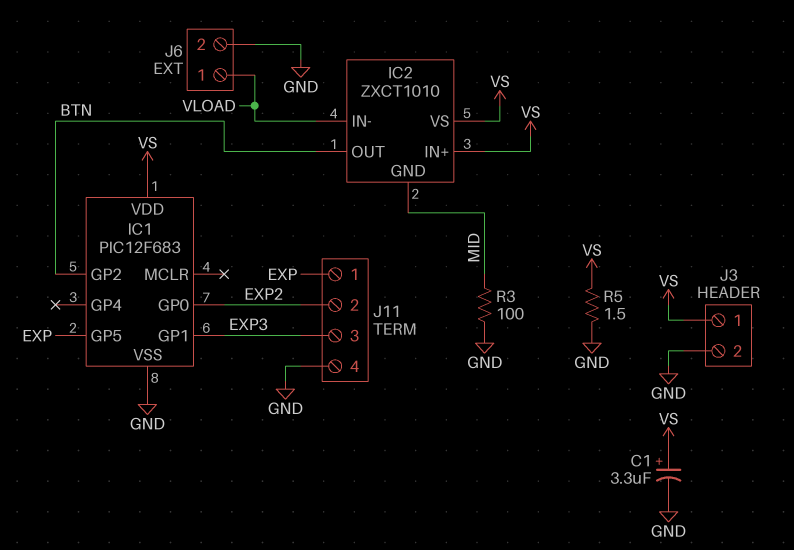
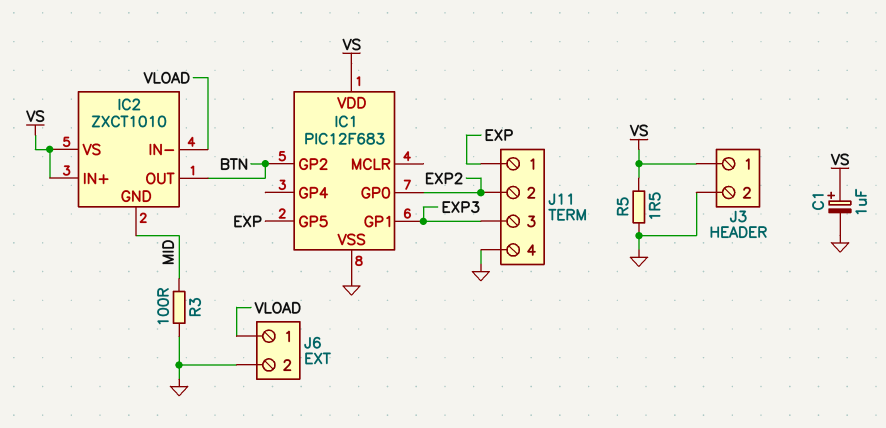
C1: 3.3uF (plus VS, minus GND) -> 1uF (plus VS, minus GND)

